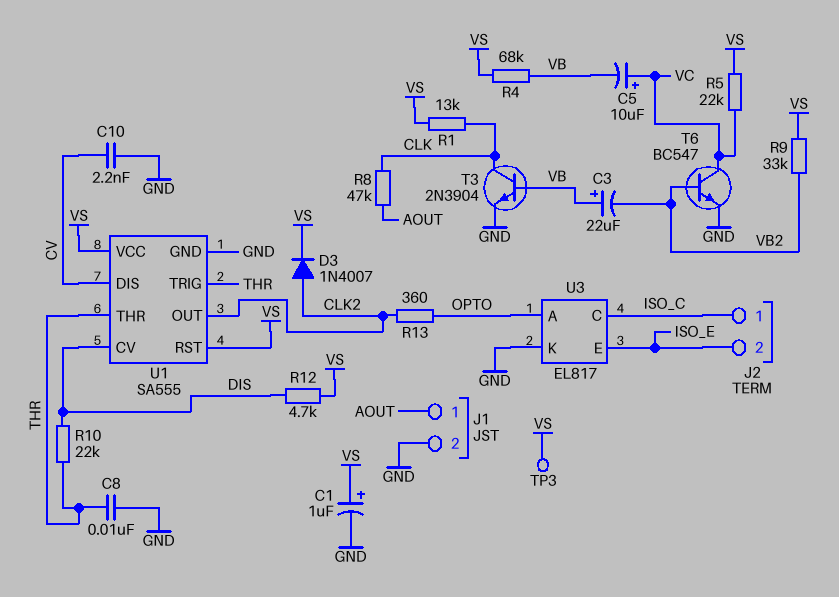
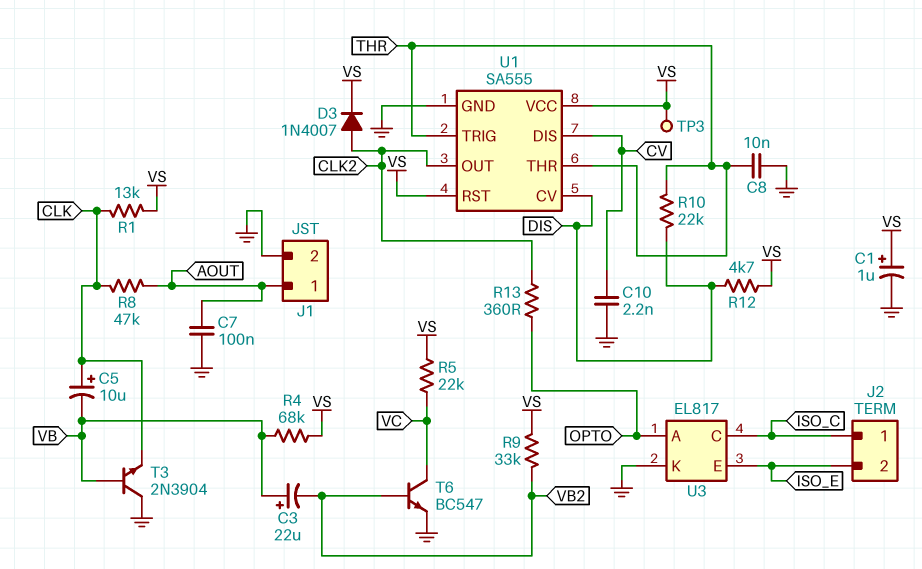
C5: 10uF (plus VC, minus VB) -> 10uF (plus CLK, minus VB)
C7: none -> 100nF (AOUT, GND)
T3: NPN 2N3904 (B VB, C CLK, E GND) -> NPN 2N3904 (B VB, C GND, E CLK)

